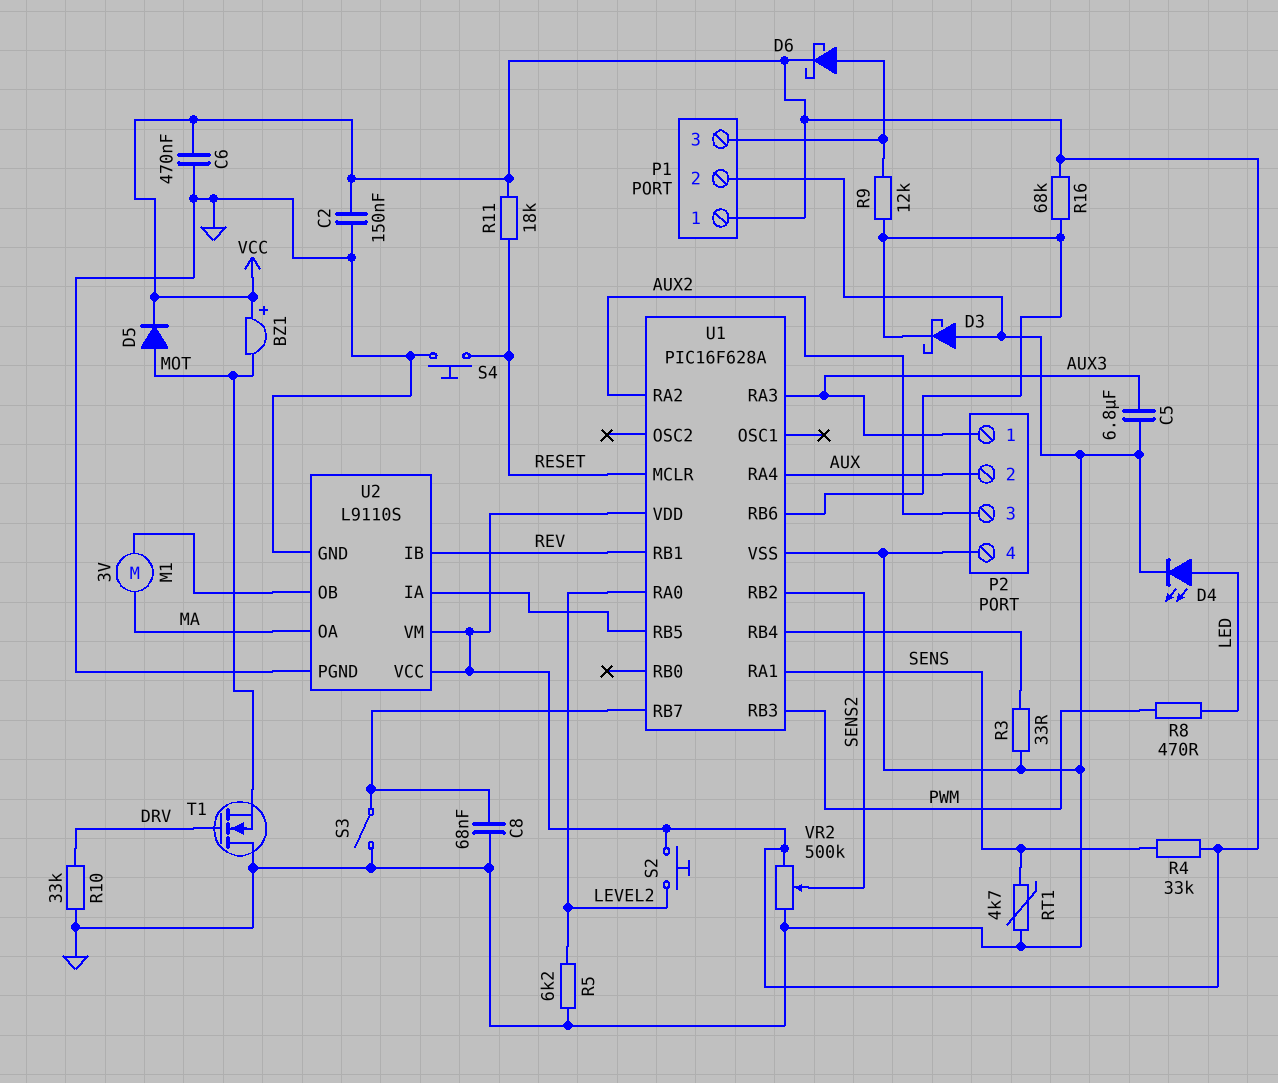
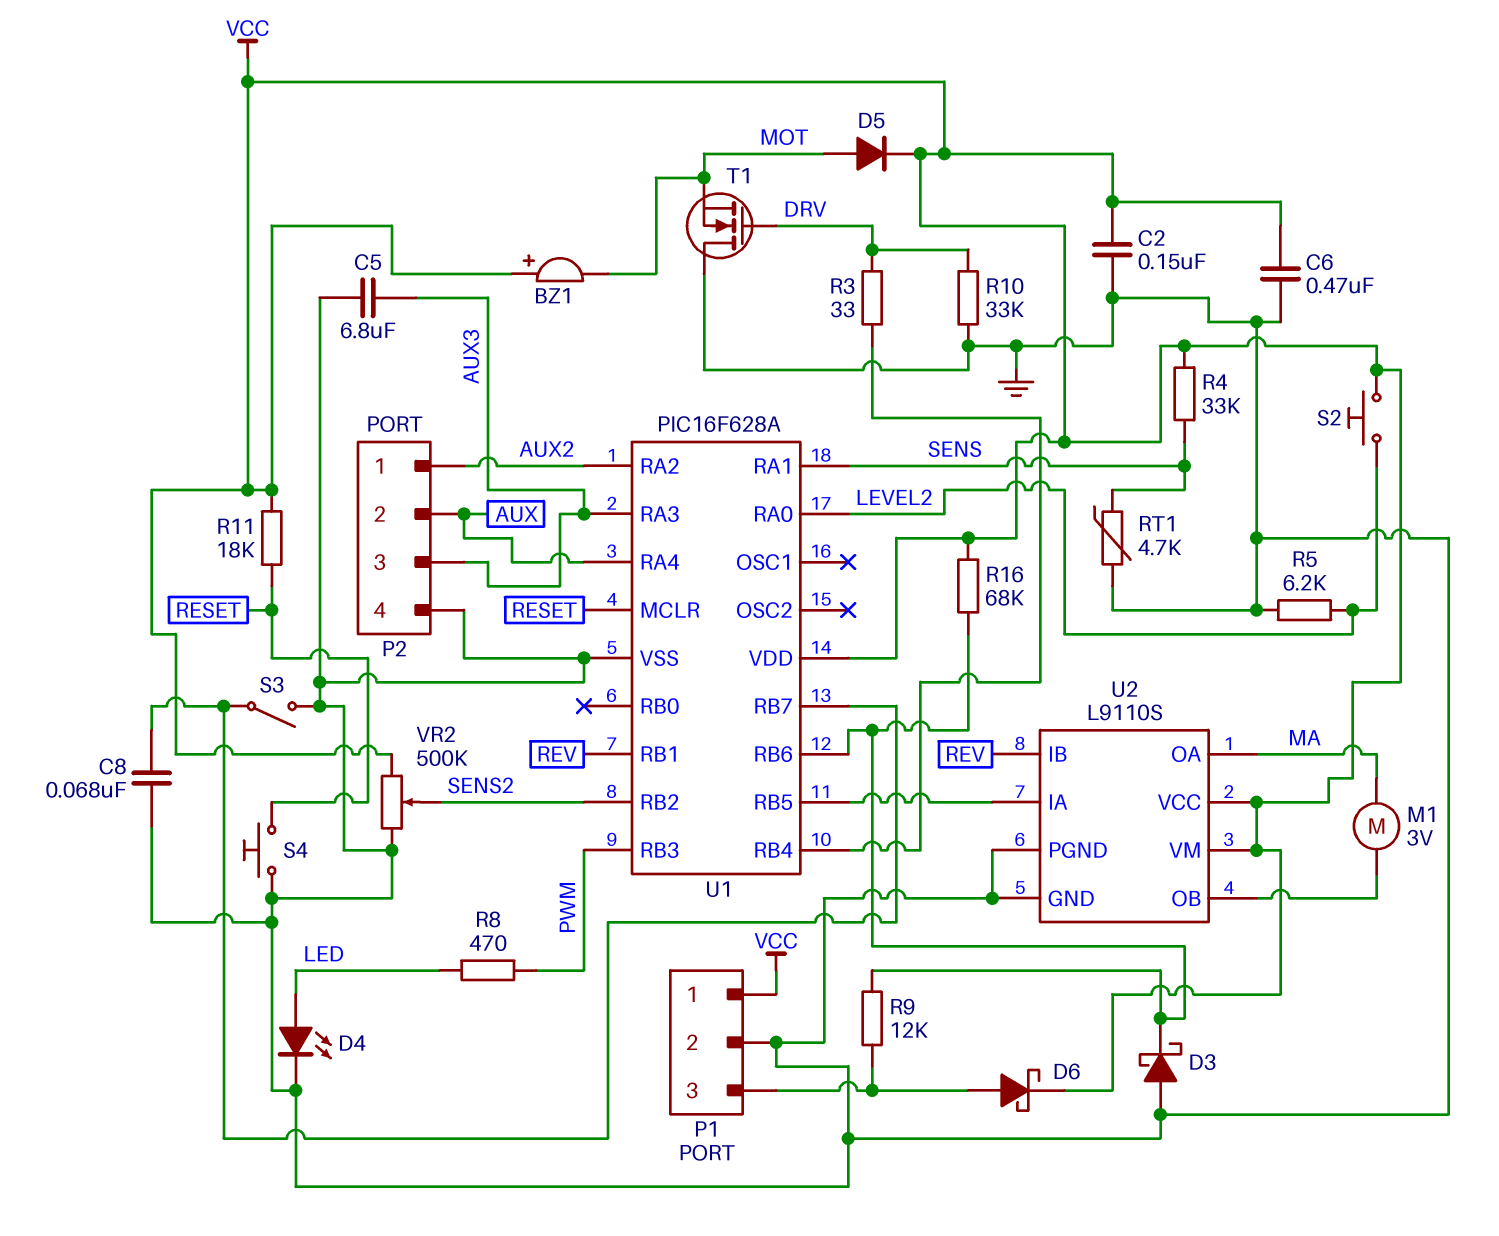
P2 pin 1: AUX3 -> AUX2
P2 pin 3: AUX2 -> AUX3
R3: 33 (GND, U1/RB4) -> 33 (DRV, U1/RB4)

